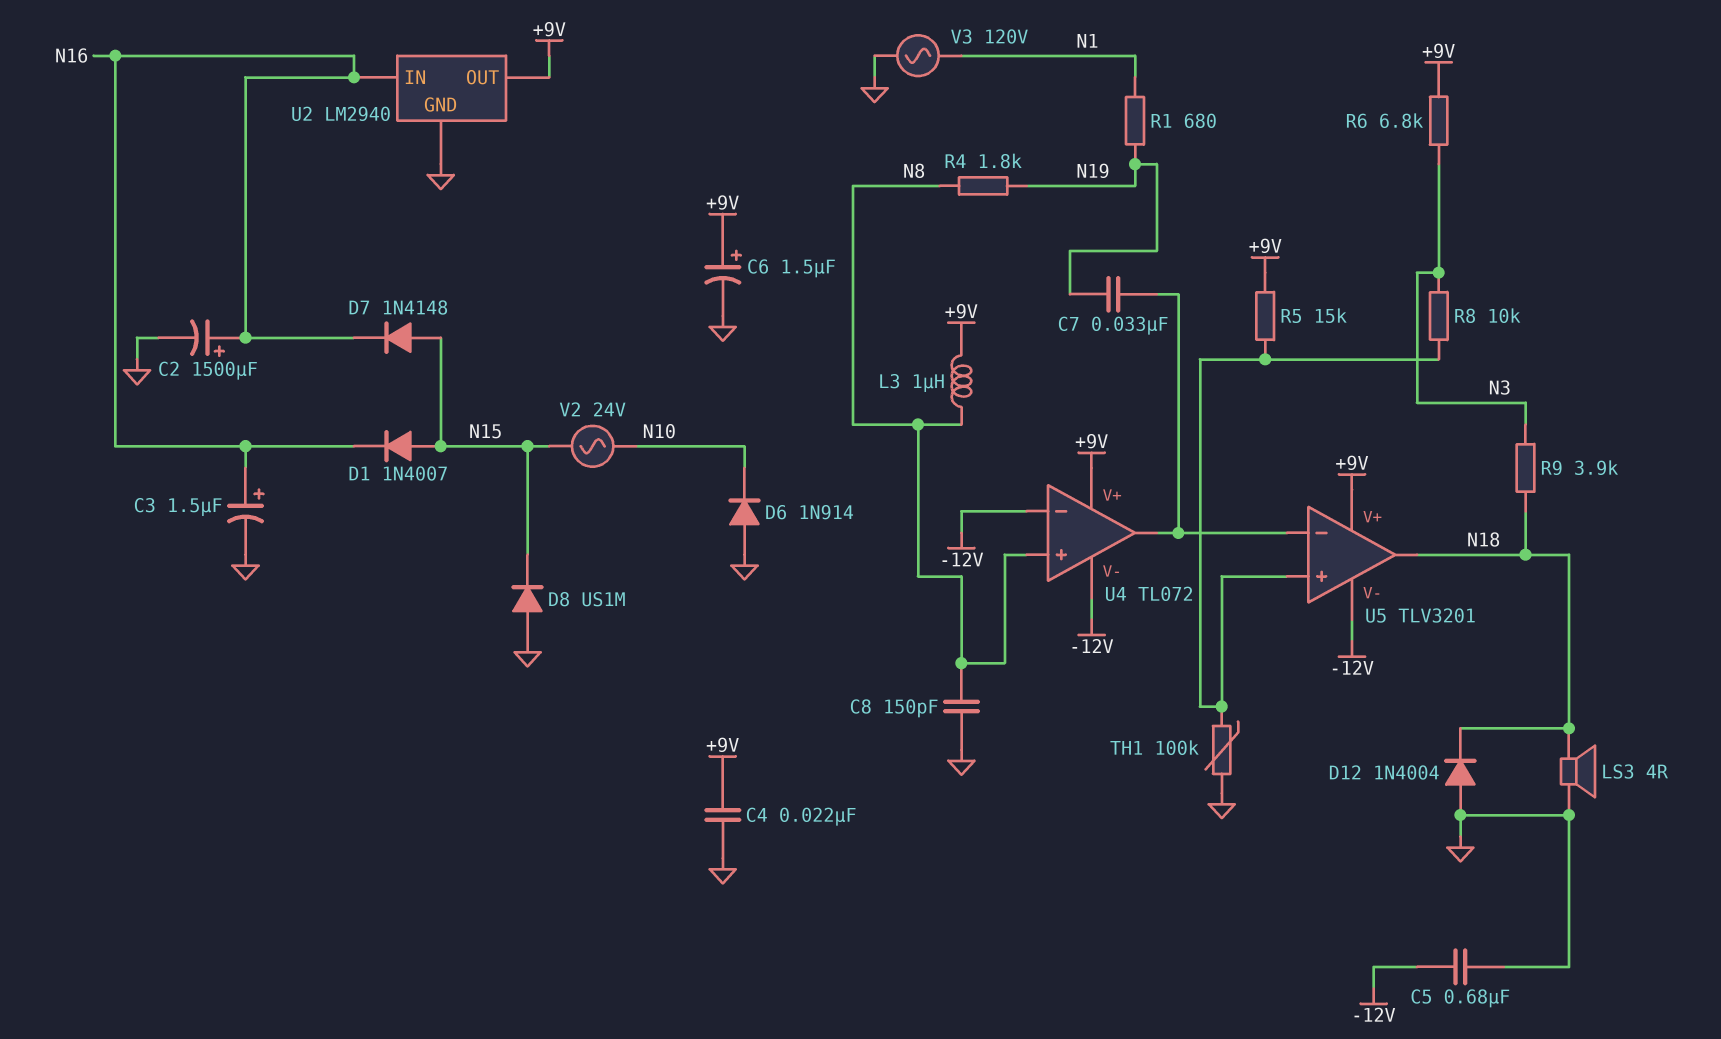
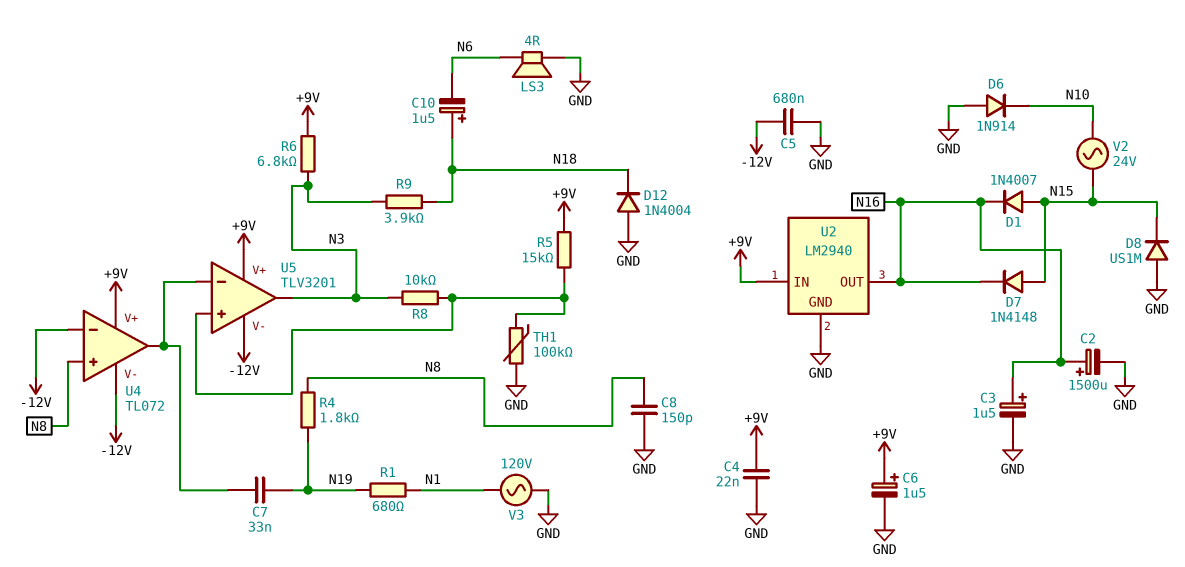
C10: none -> 1.5uF (plus N18, minus N6)
L3: 1uH (+9V, N8) -> none
LS3: speaker 4R (GND, N18) -> speaker 4R (GND, N6)
U2 pin IN: N16 -> +9V
U2 pin OUT: +9V -> N16
U5 pin out: N18 -> N3

